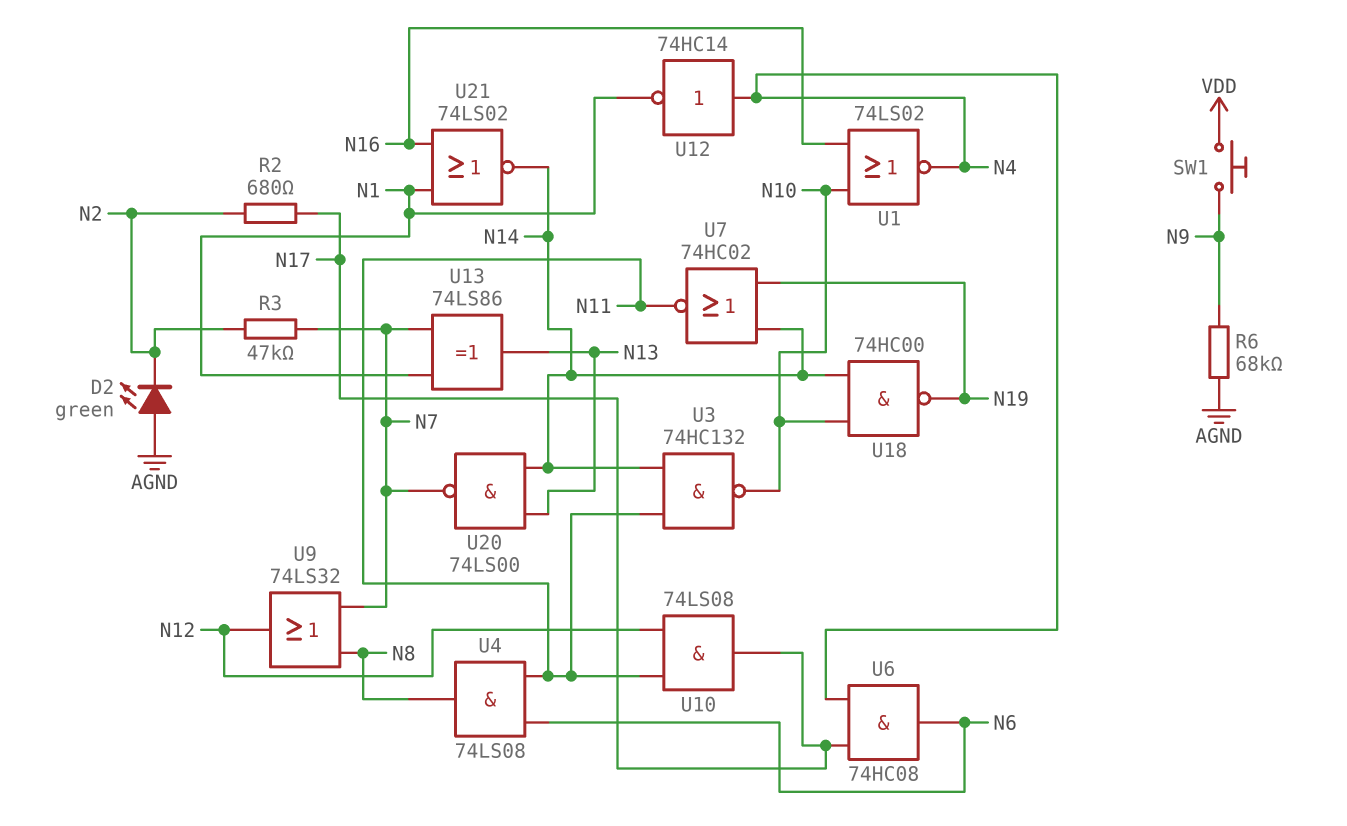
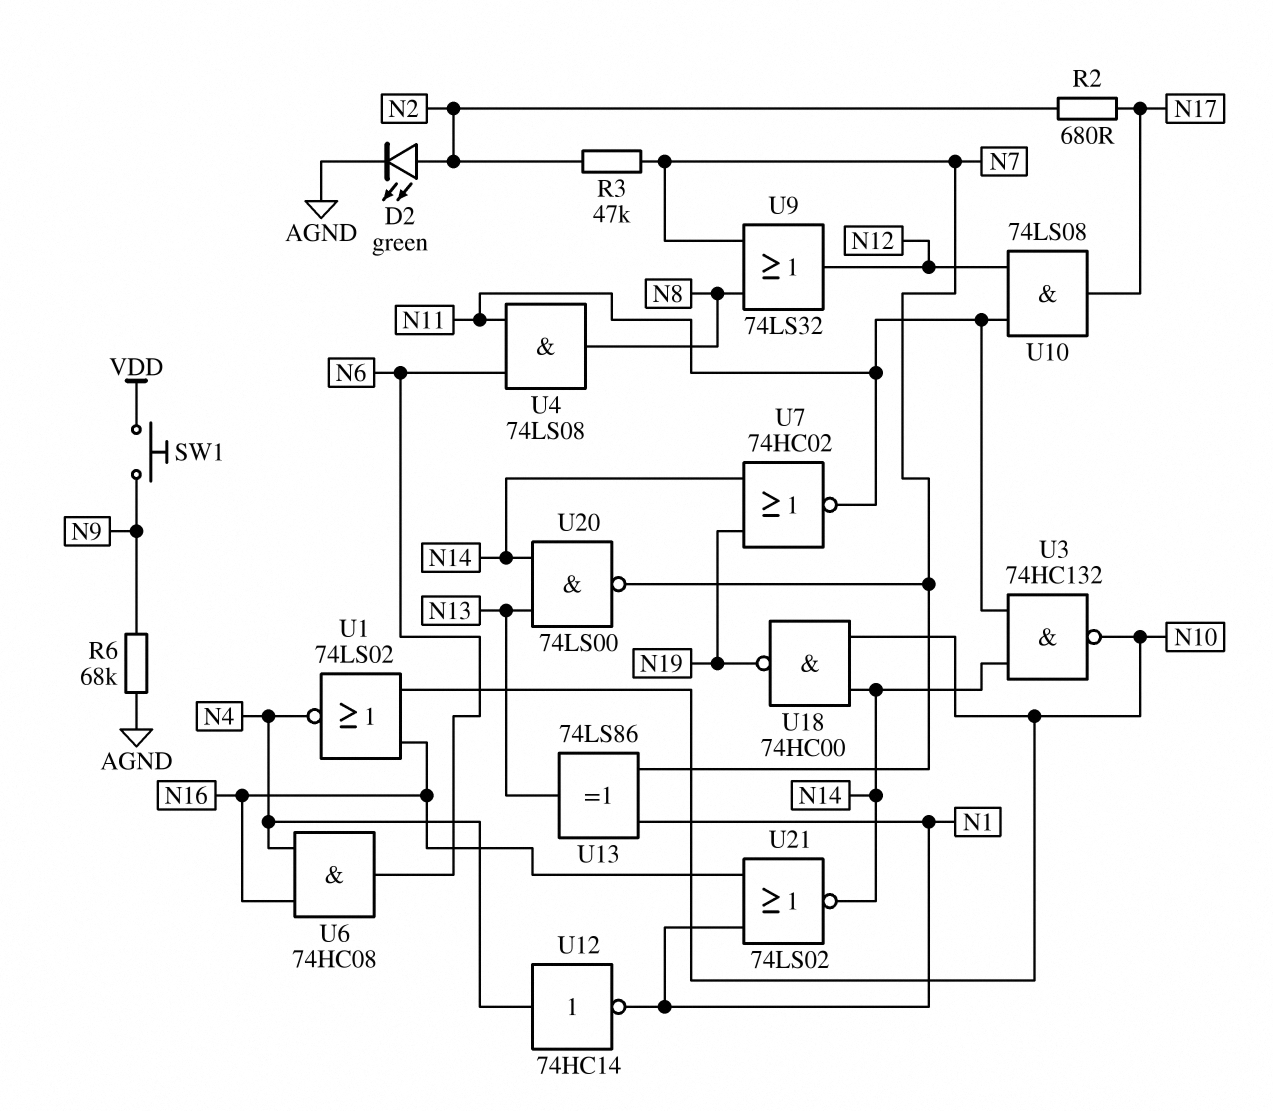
D2: LED green (A AGND, K N2) -> LED green (A N2, K AGND)
U6: AND 74HC08 (in N4, in N17, out N6) -> AND 74HC08 (in N4, in N16, out N6)

